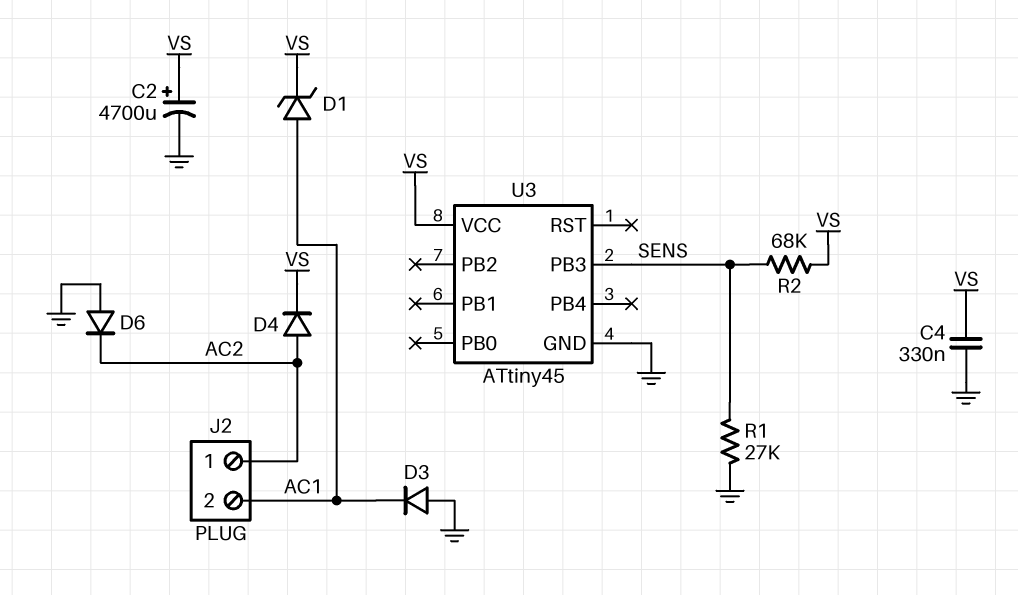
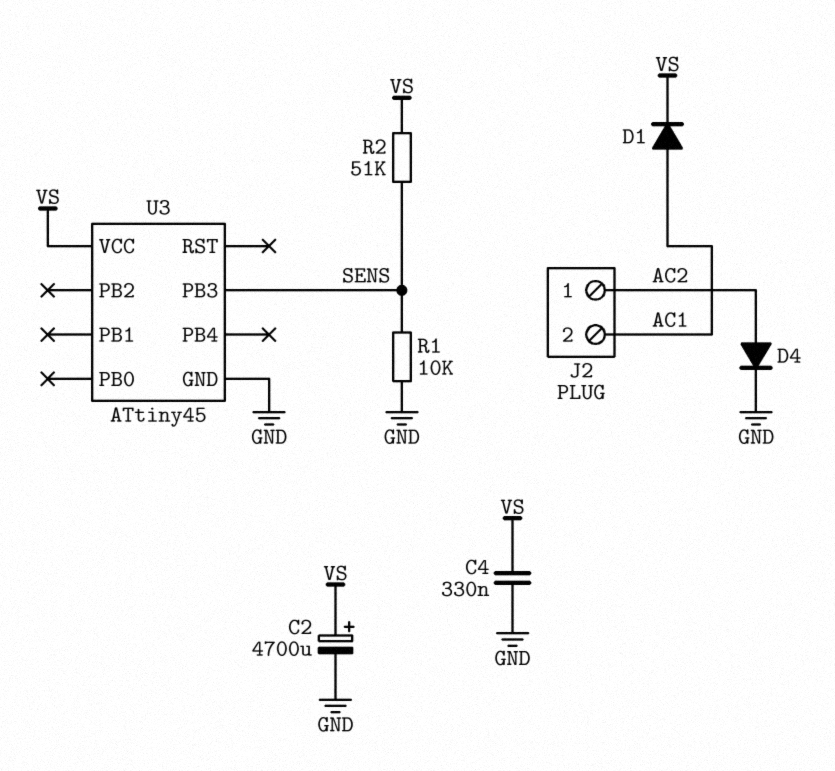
D1: zener (A AC1, K VS) -> diode (A AC1, K VS)
D3: diode (A GND, K AC1) -> none
D4: diode (A AC2, K VS) -> diode (A AC2, K GND)
D6: diode (A GND, K AC2) -> none
R1: 27k (GND, SENS) -> 10k (GND, SENS)
R2: 68k (SENS, VS) -> 51k (SENS, VS)

